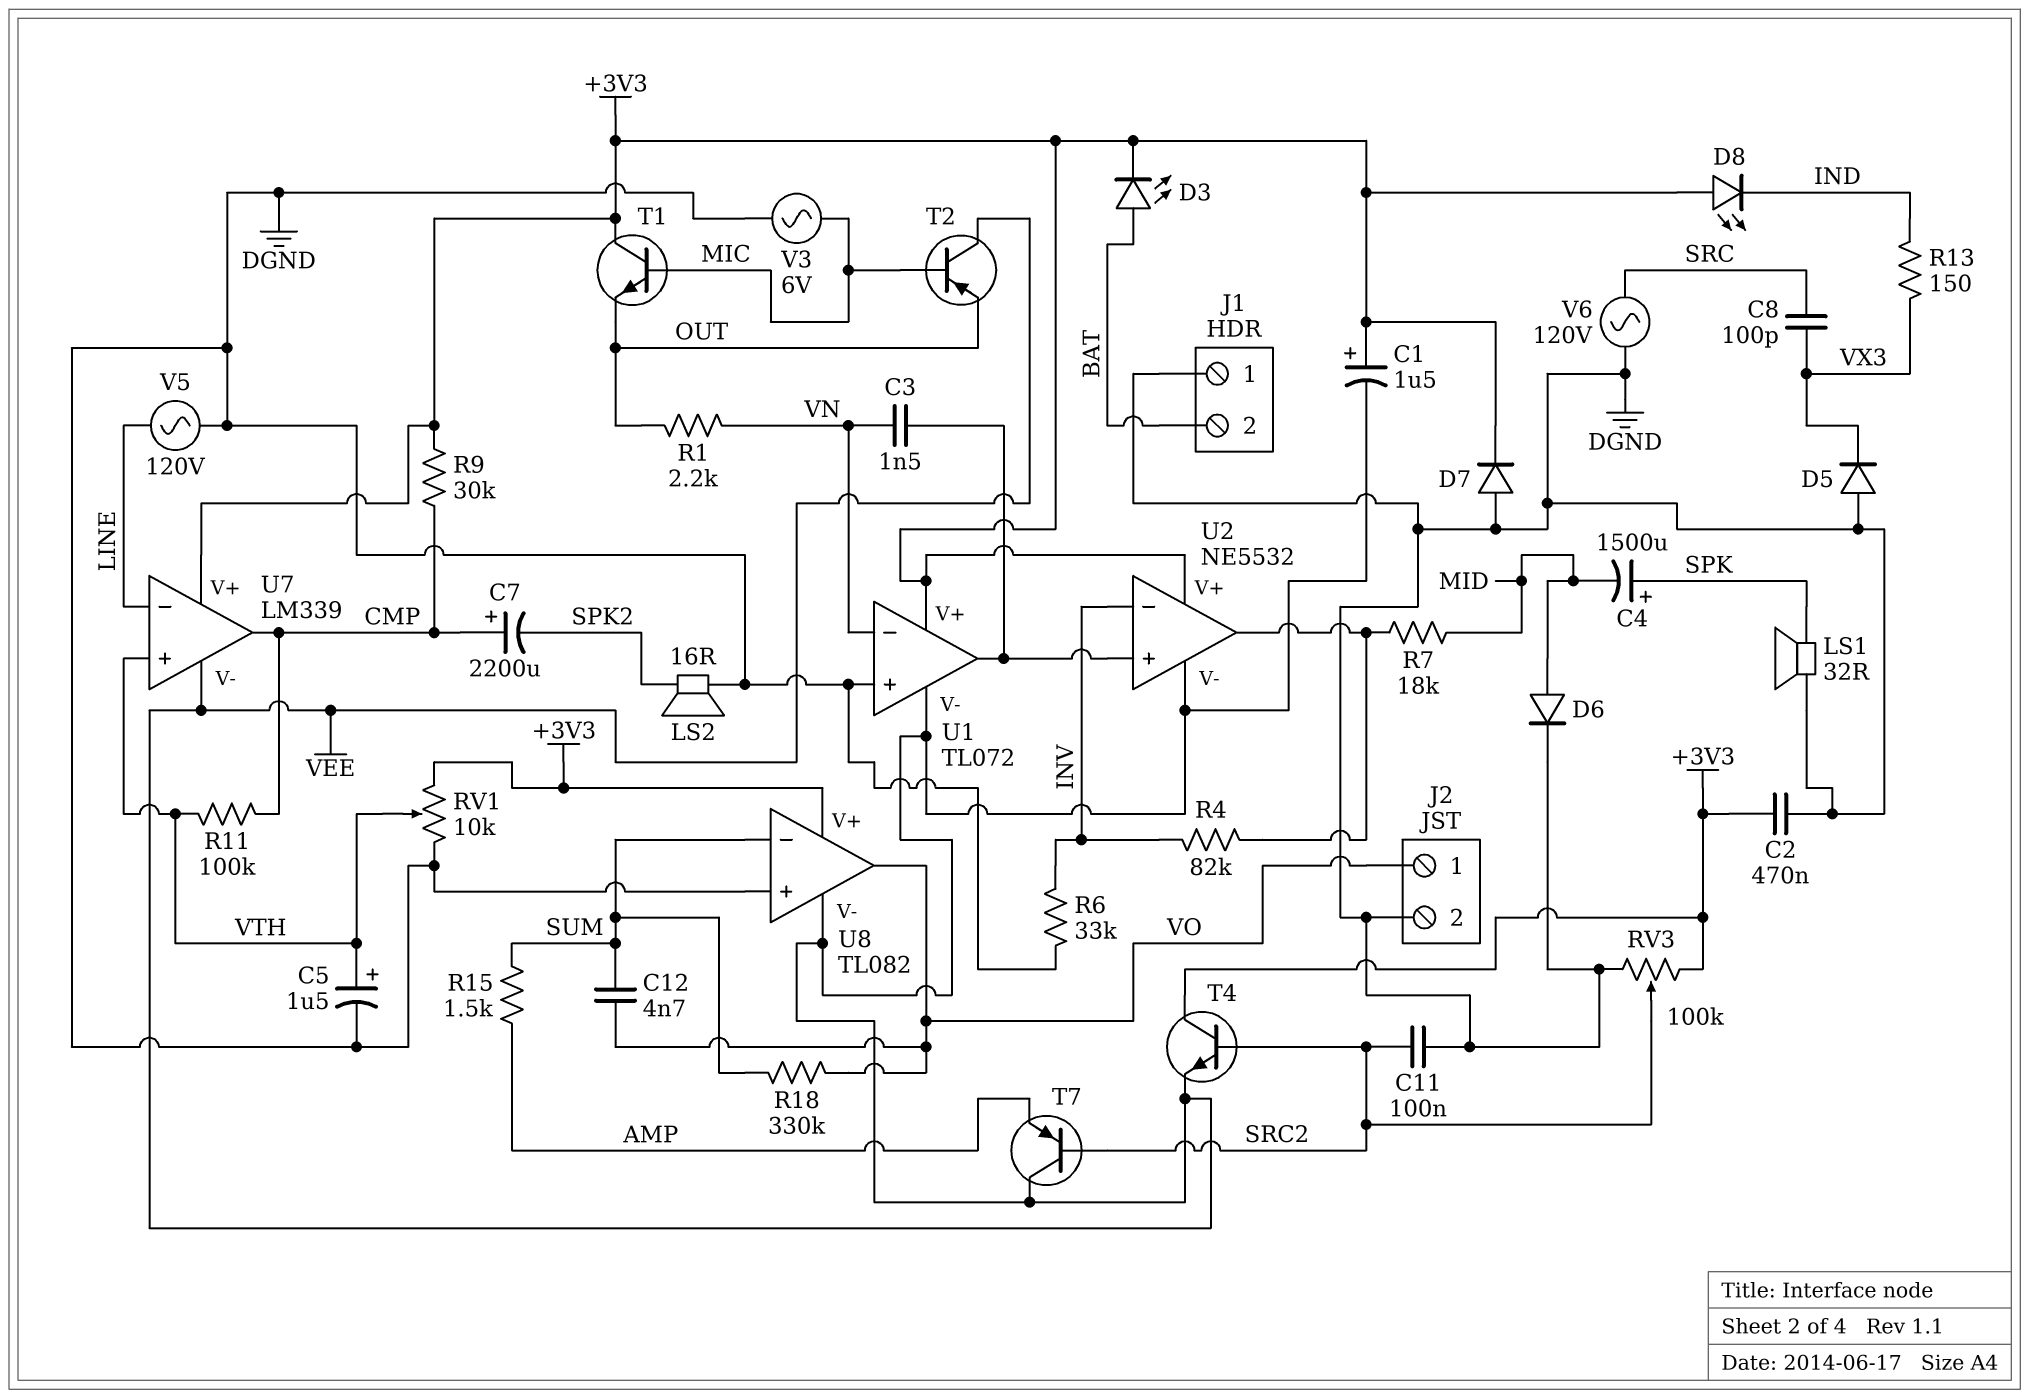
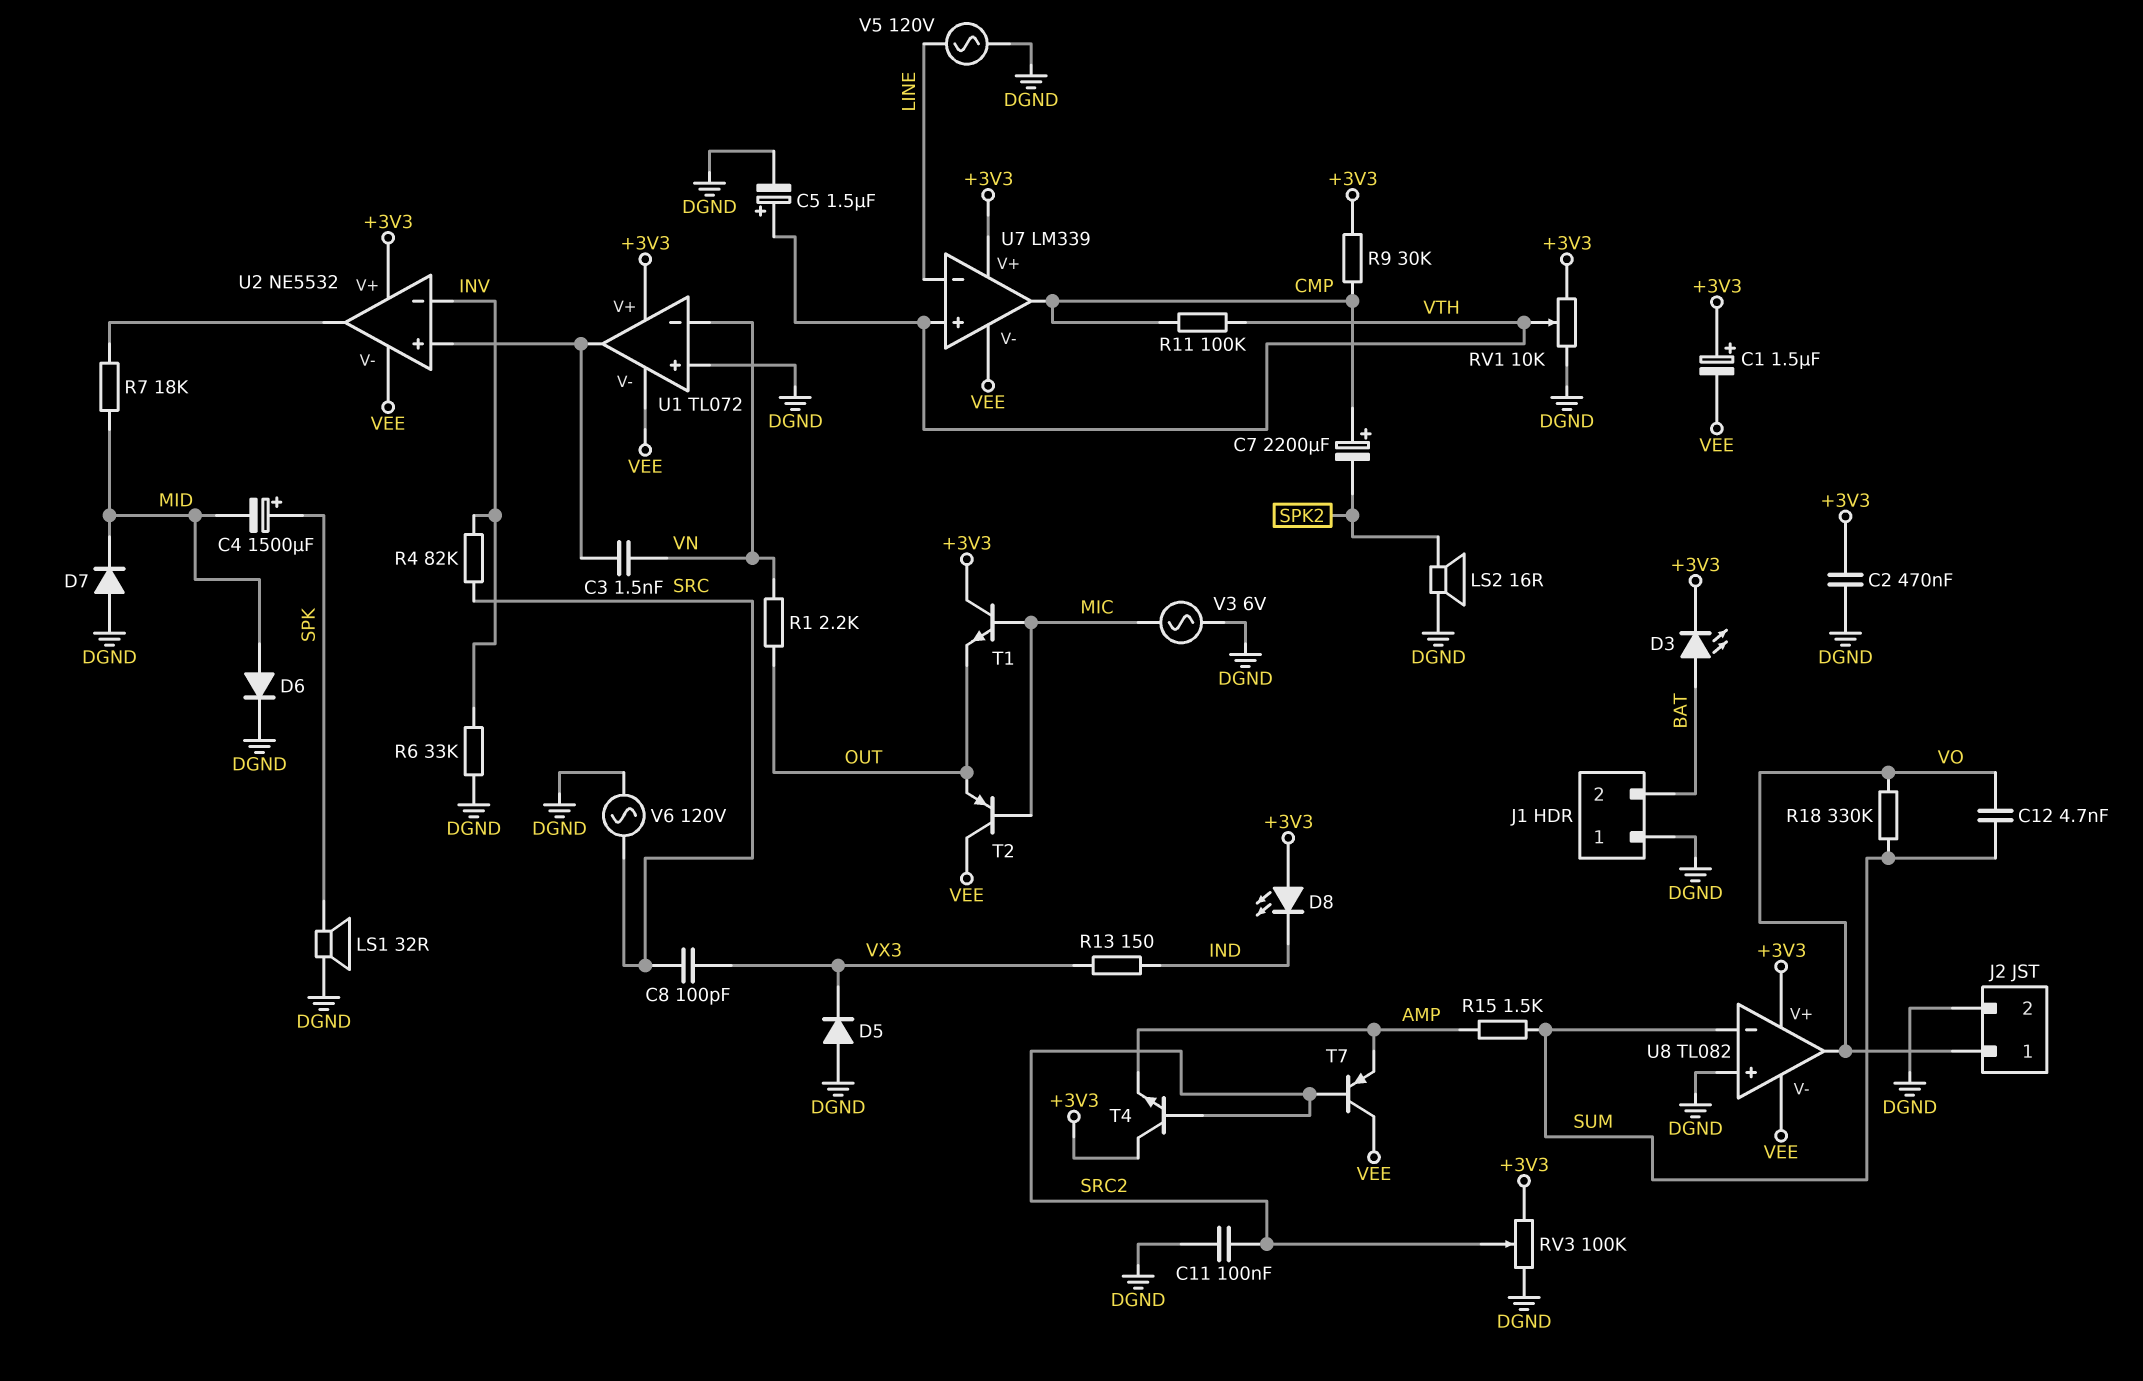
D7: diode (A DGND, K +3V3) -> diode (A DGND, K MID)
R4: 82k (INV, U2/out) -> 82k (INV, SRC)
T4: NPN (B SRC2, C +3V3, E VEE) -> NPN (B SRC2, C +3V3, E AMP)

